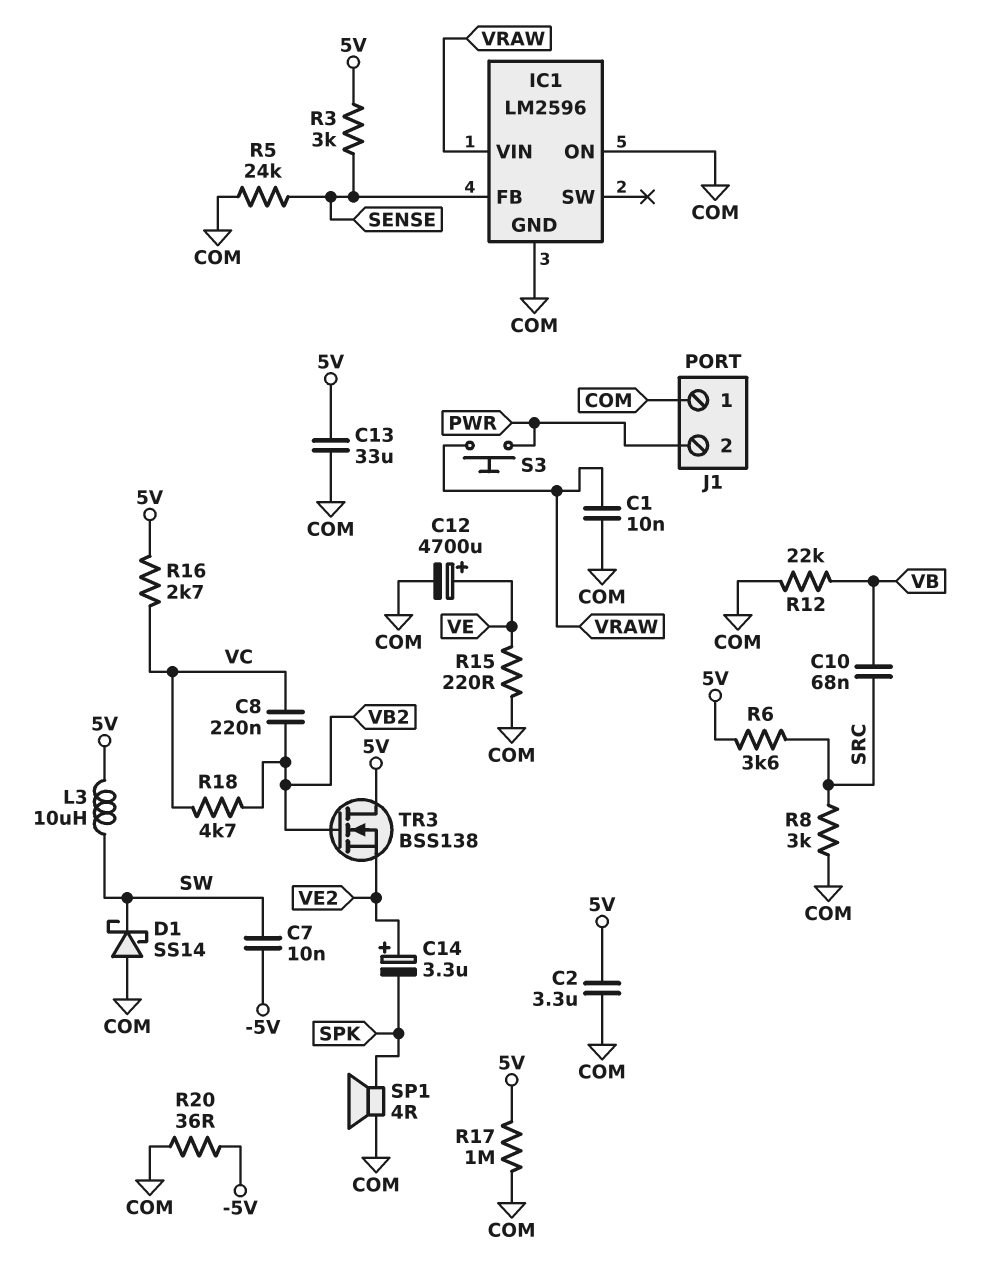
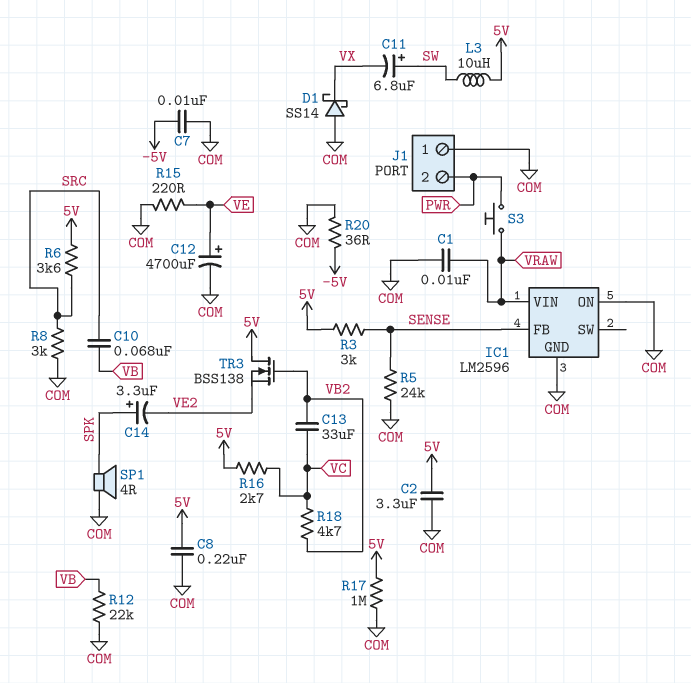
C7: 10nF (-5V, SW) -> 10nF (-5V, COM)
C8: 220nF (VB2, VC) -> 220nF (5V, COM)
C11: none -> 6.8uF (plus SW, minus VX)
C13: 33uF (5V, COM) -> 33uF (VB2, VC)
C14: 3.3uF (plus VE2, minus SPK) -> 3.3uF (plus SPK, minus VE2)
D1: schottky SS14 (A COM, K SW) -> schottky SS14 (A COM, K VX)

